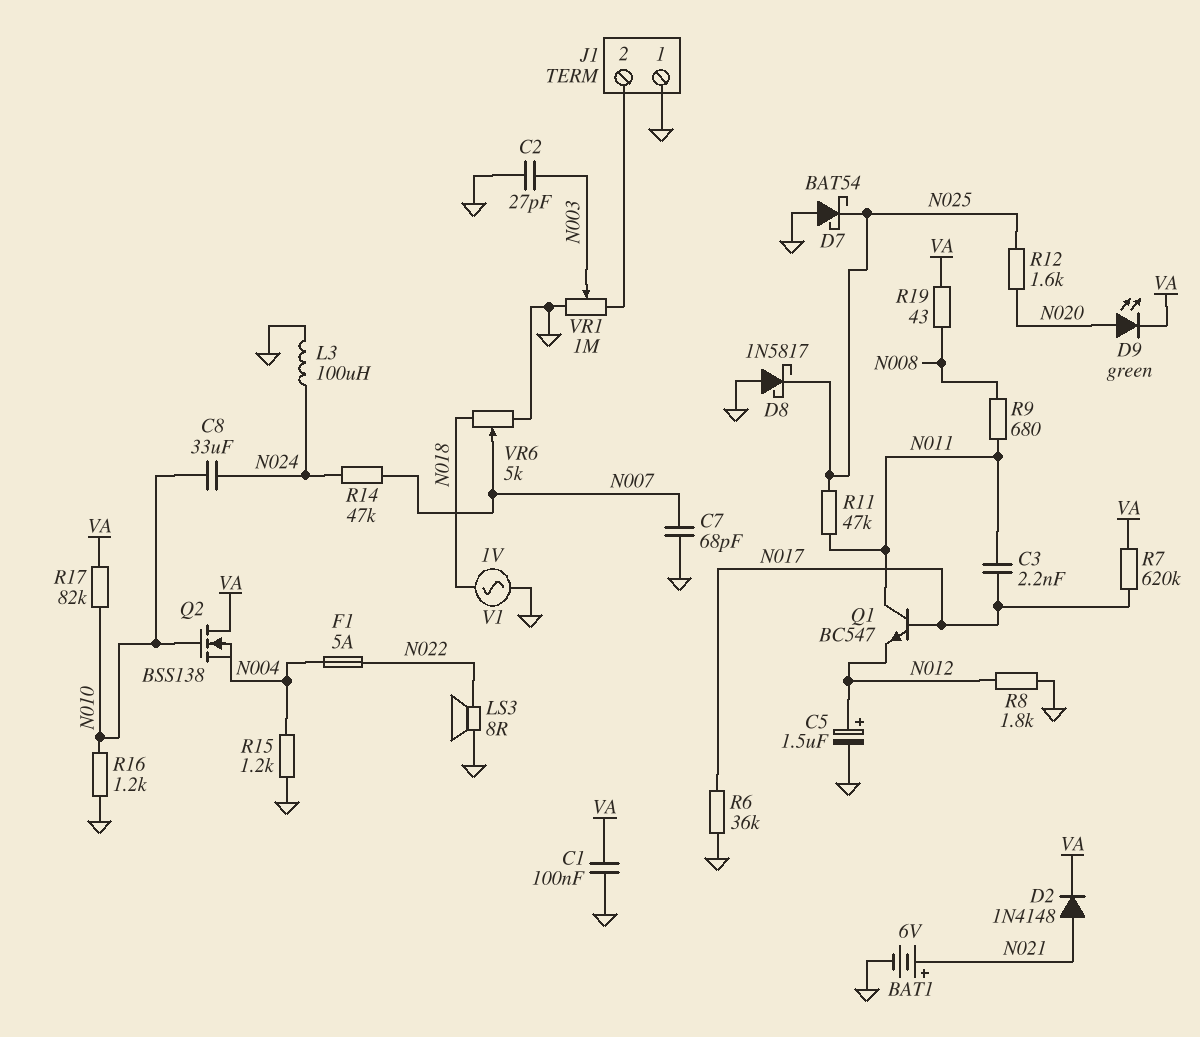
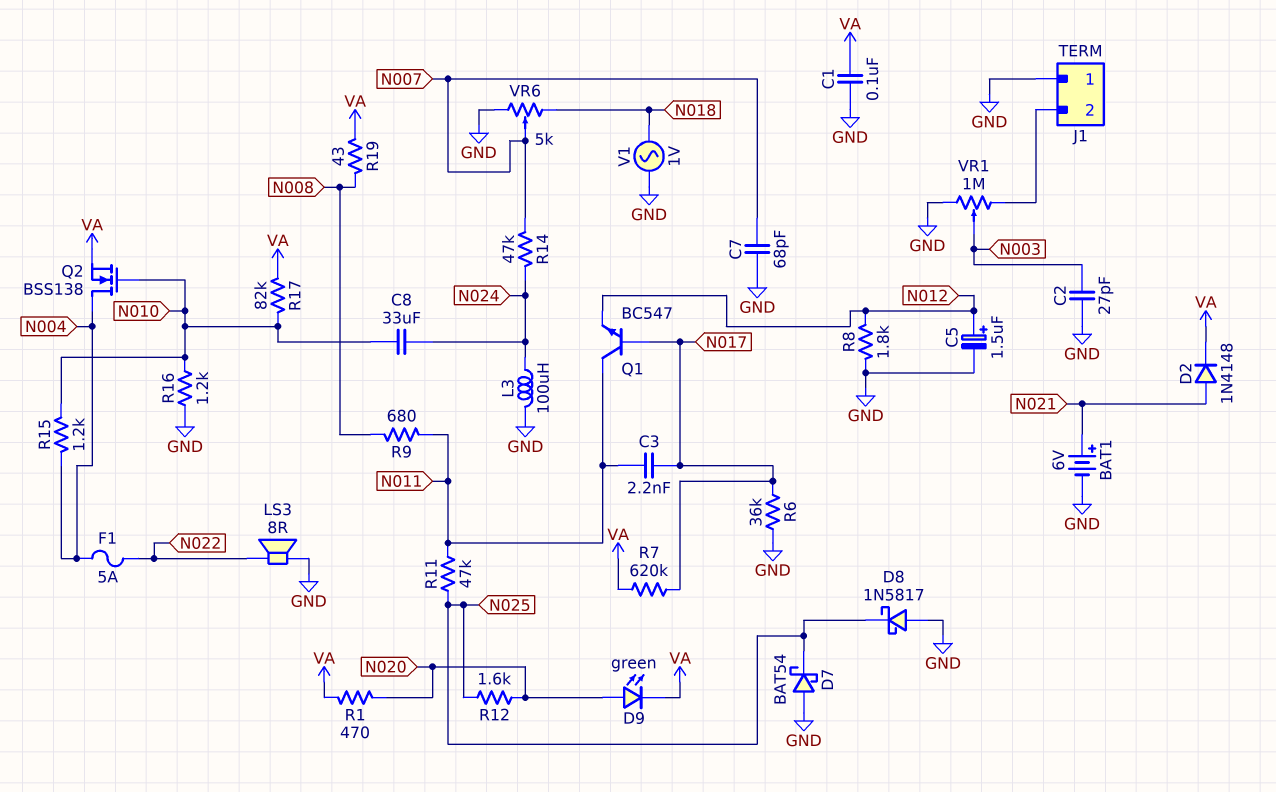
Q2: NMOS BSS138 (G N010, D VA, S N004) -> NMOS BSS138 (G N010, D N004, S VA)
R1: none -> 470 (N020, VA)
R15: 1.2k (GND, N004) -> 1.2k (N004, N010)

